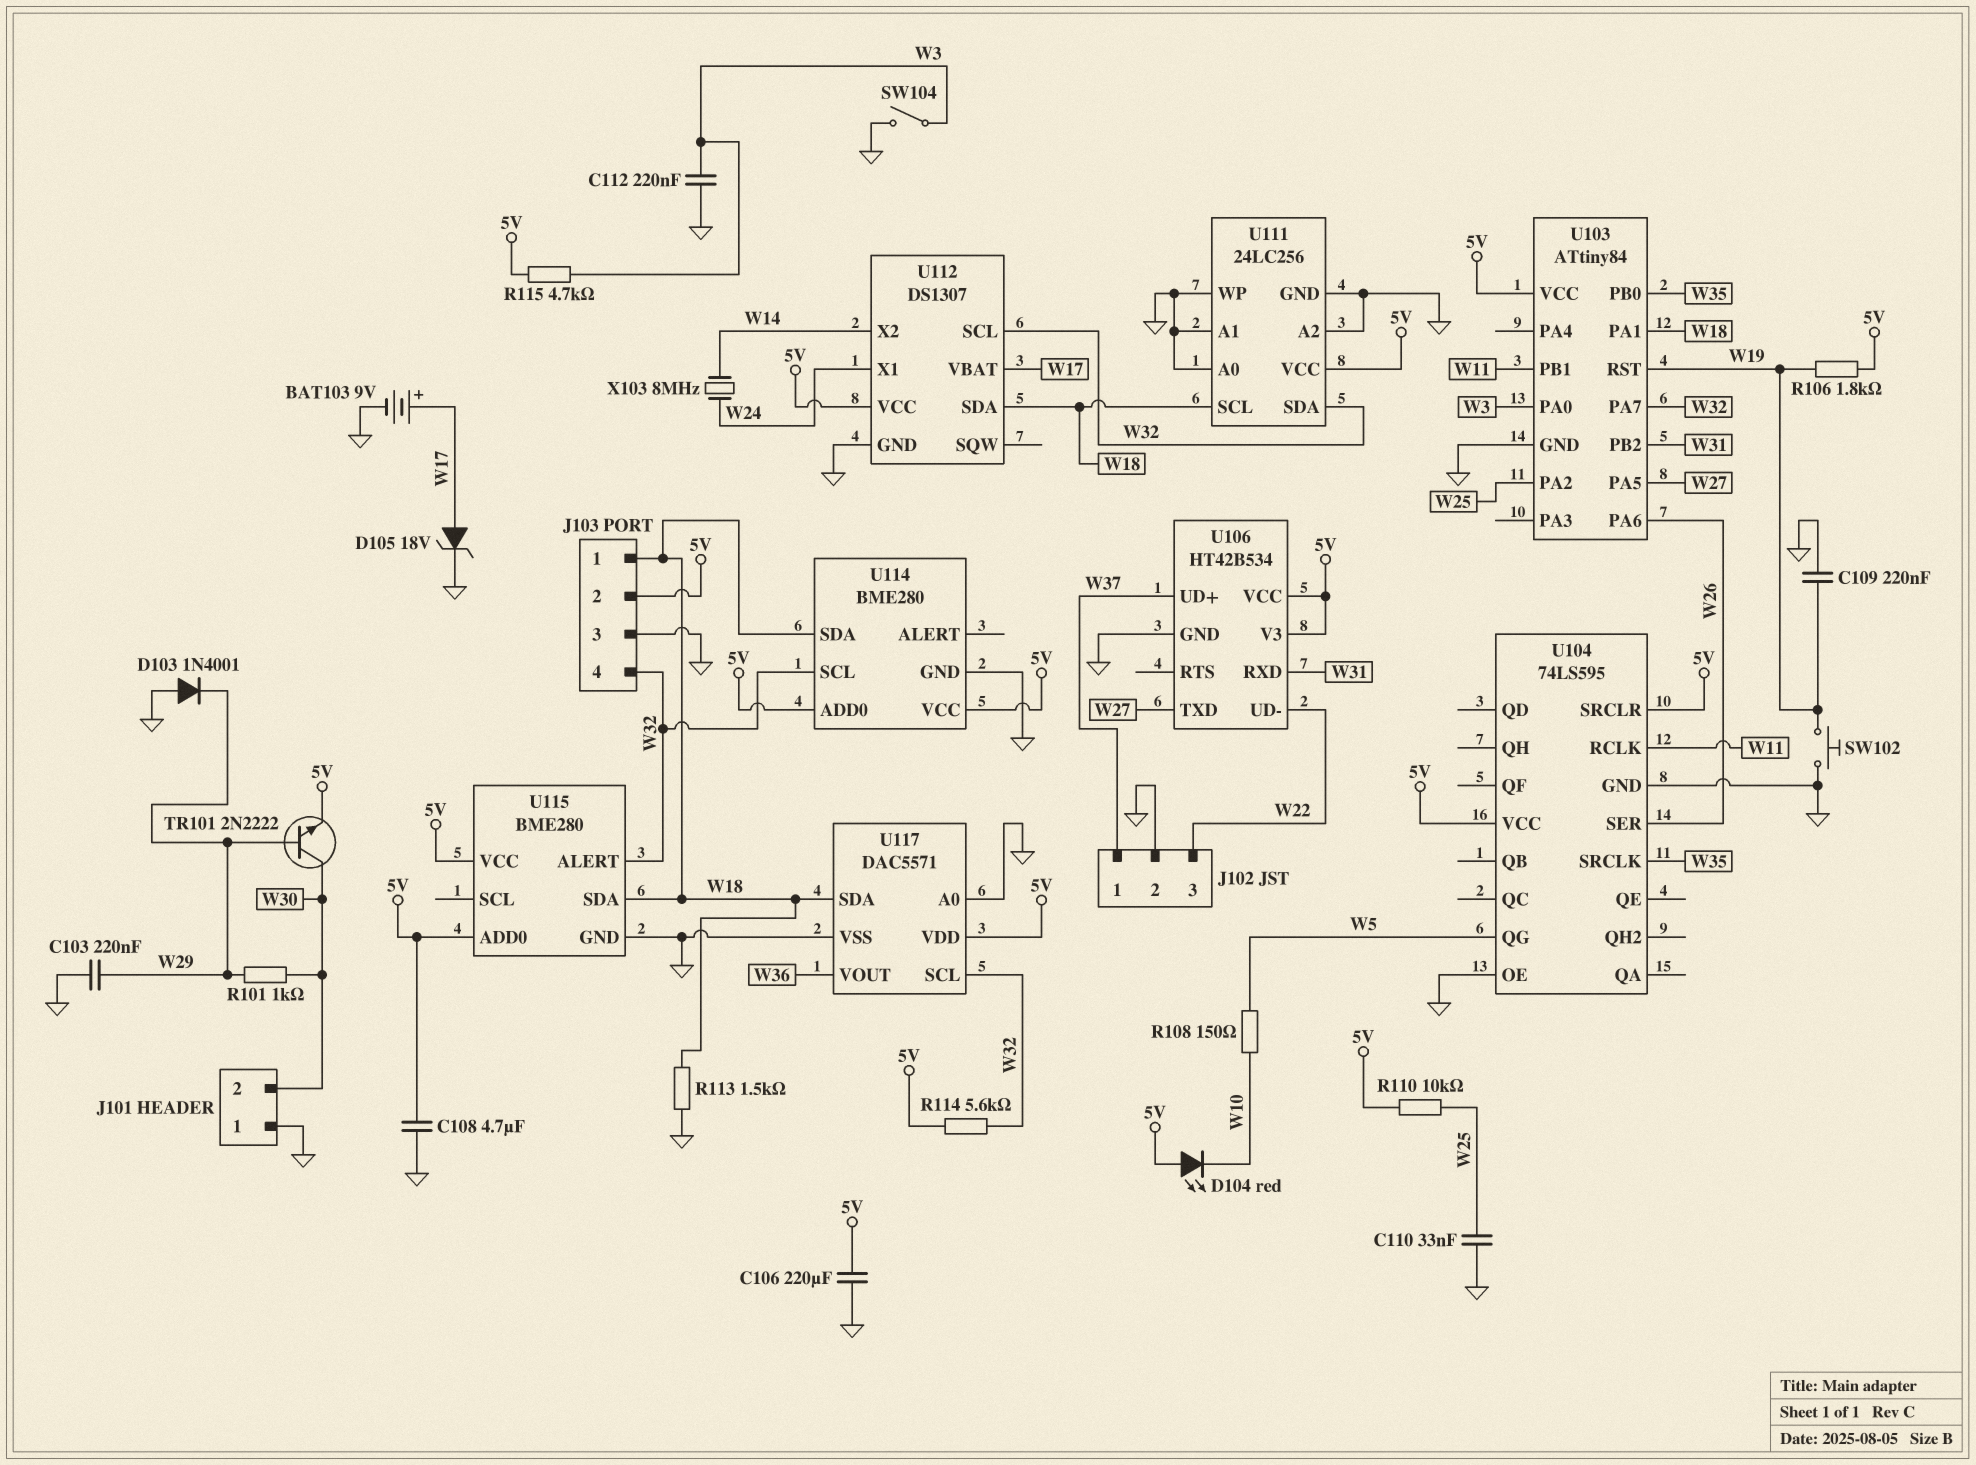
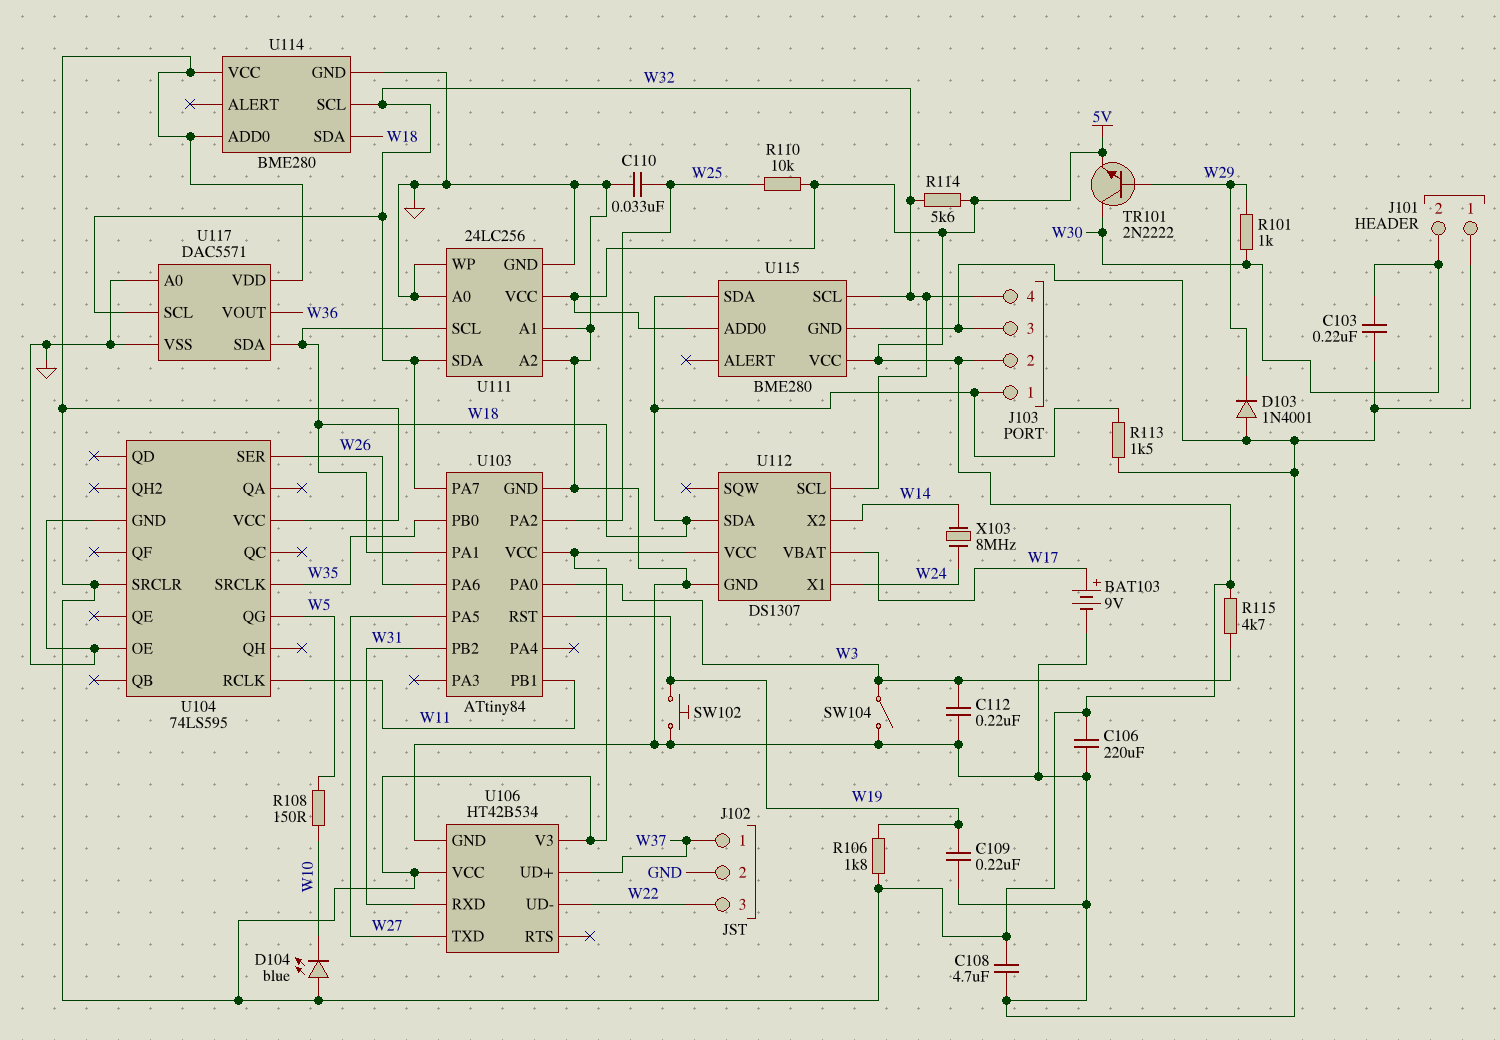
C103: 220nF (GND, W29) -> 220nF (GND, W30)
D104: LED red (A 5V, K W10) -> LED blue (A 5V, K W10)
D105: zener 18V (A W17, K GND) -> none
U115 pin ALERT: W32 -> none
U115 pin SCL: none -> W32

